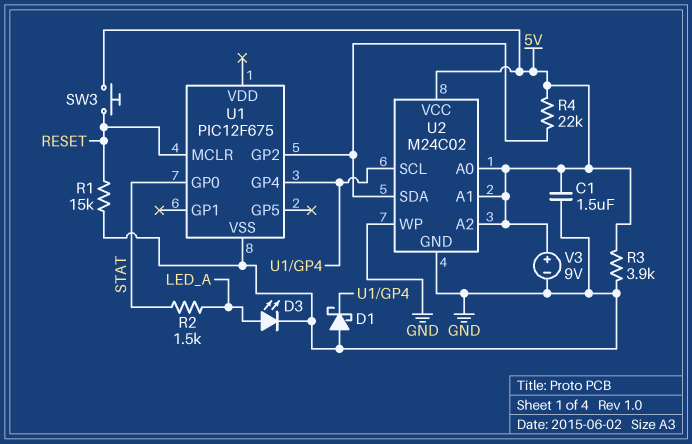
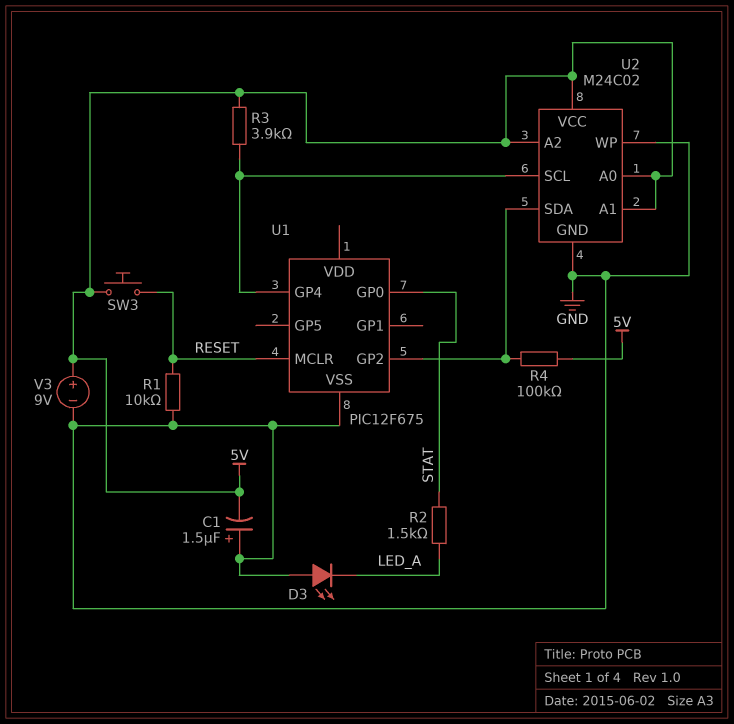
C1: 1.5uF (5V, GND) -> 1.5uF (plus GND, minus 5V)
D1: schottky (A GND, K U1/GP4) -> none
D3: LED (A LED_A, K GND) -> LED (A GND, K LED_A)
R1: 15k (GND, RESET) -> 10k (GND, RESET)
R3: 3.9k (5V, GND) -> 3.9k (5V, U1/GP4)
R4: 22k (5V, U1/GP2) -> 100k (5V, U1/GP2)

